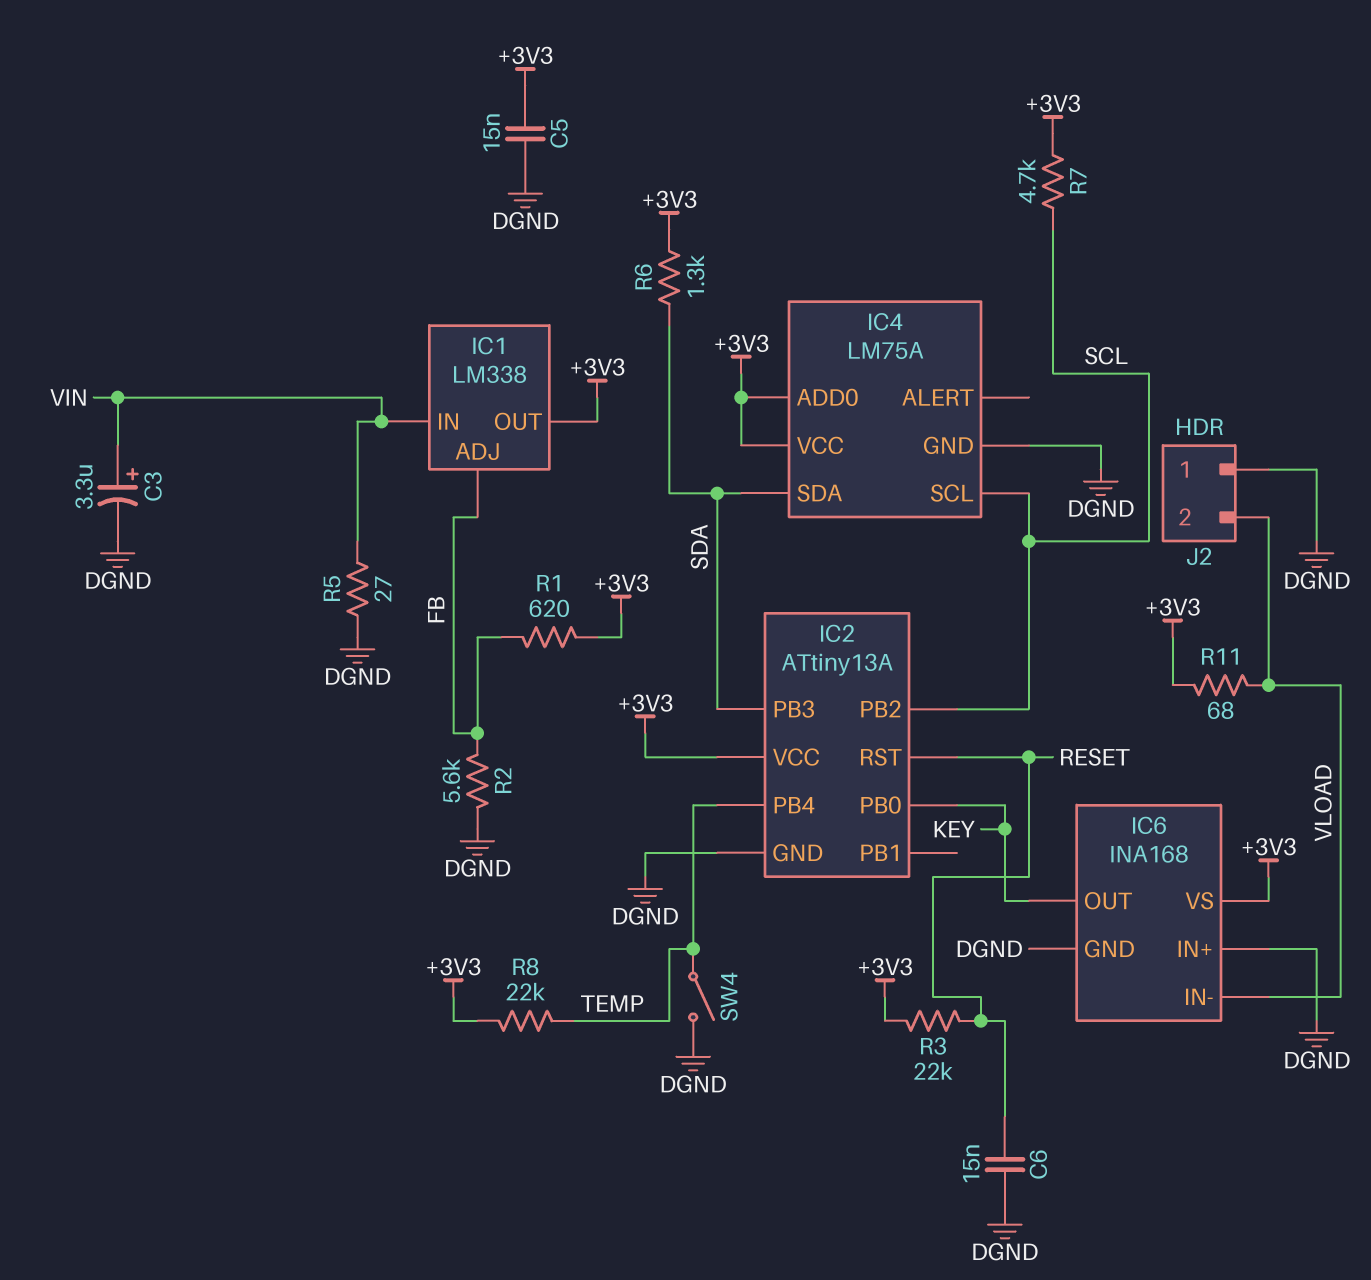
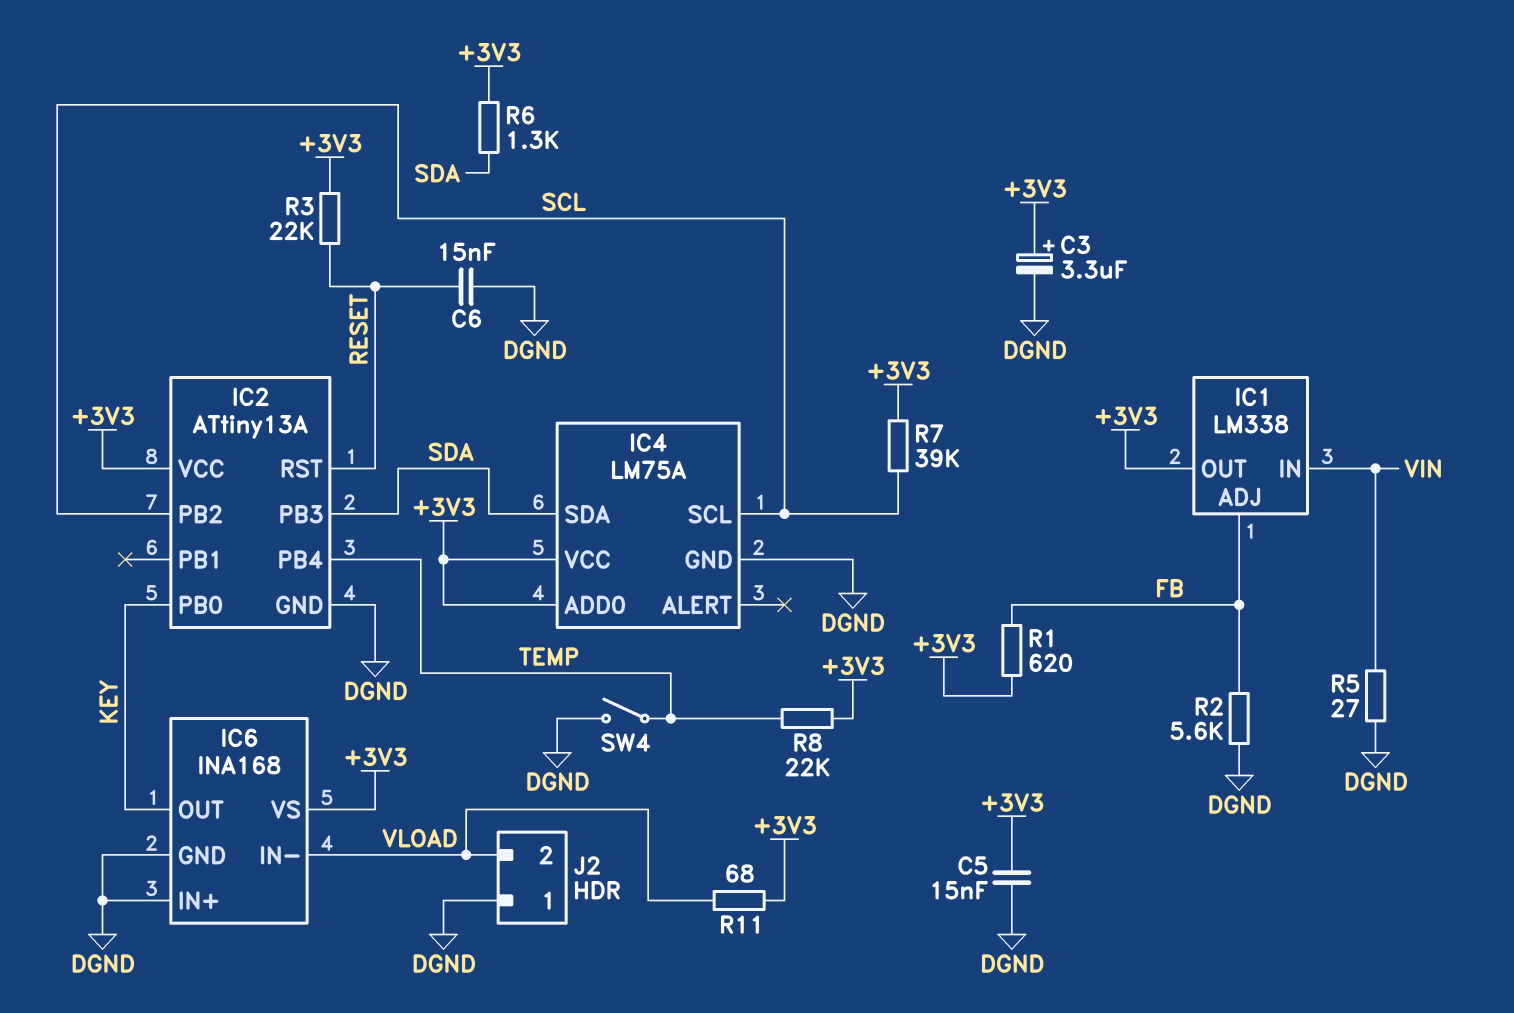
C3: 3.3uF (plus VIN, minus DGND) -> 3.3uF (plus +3V3, minus DGND)
R7: 4.7k (+3V3, SCL) -> 39k (+3V3, SCL)

